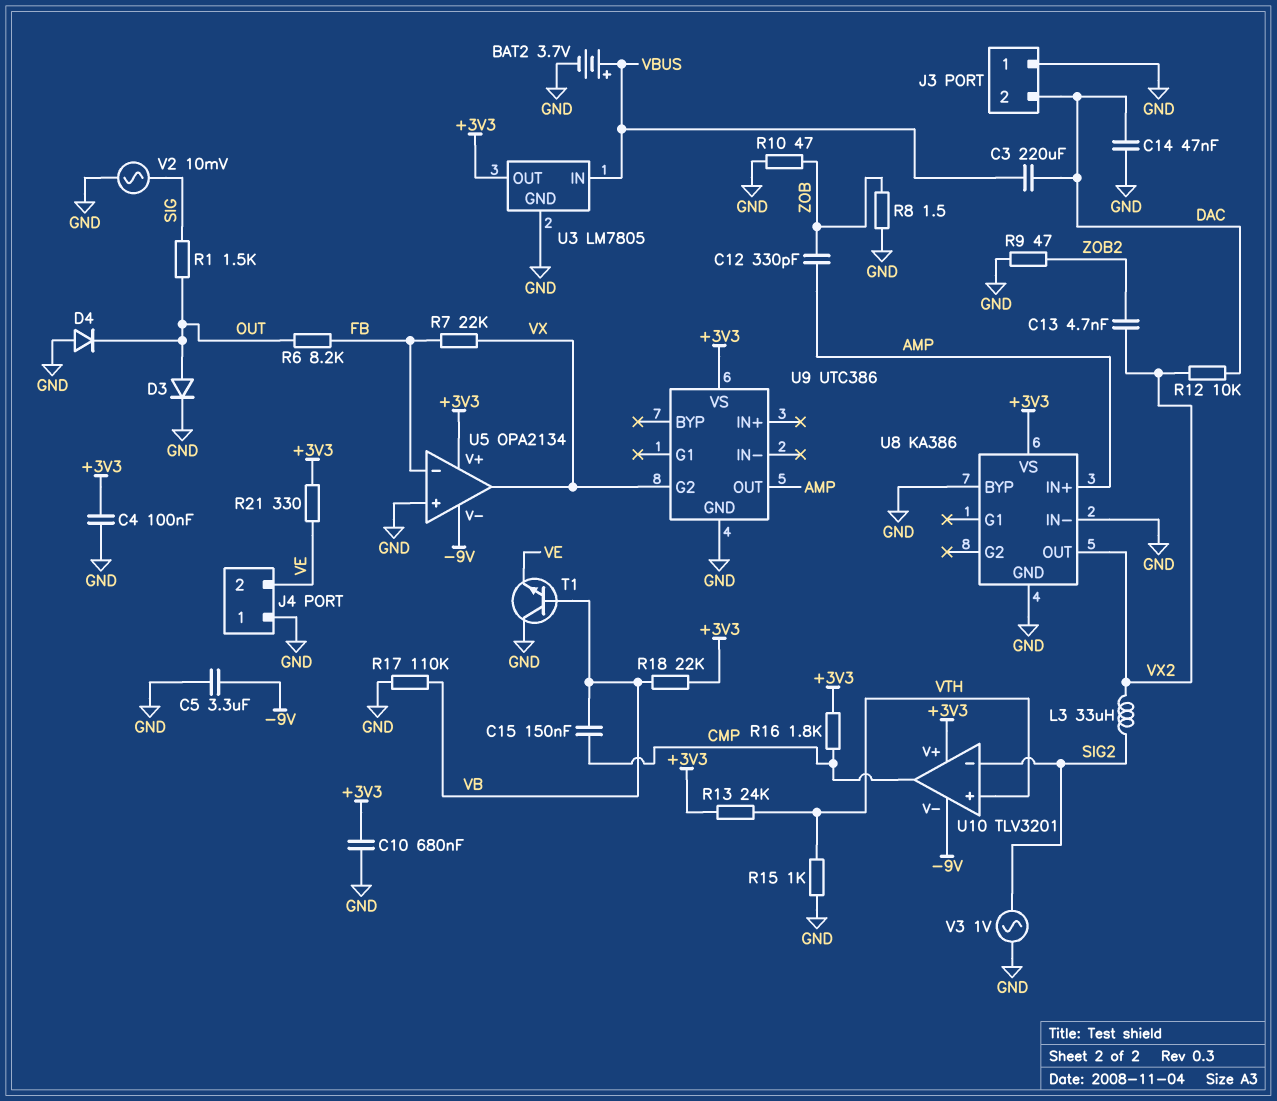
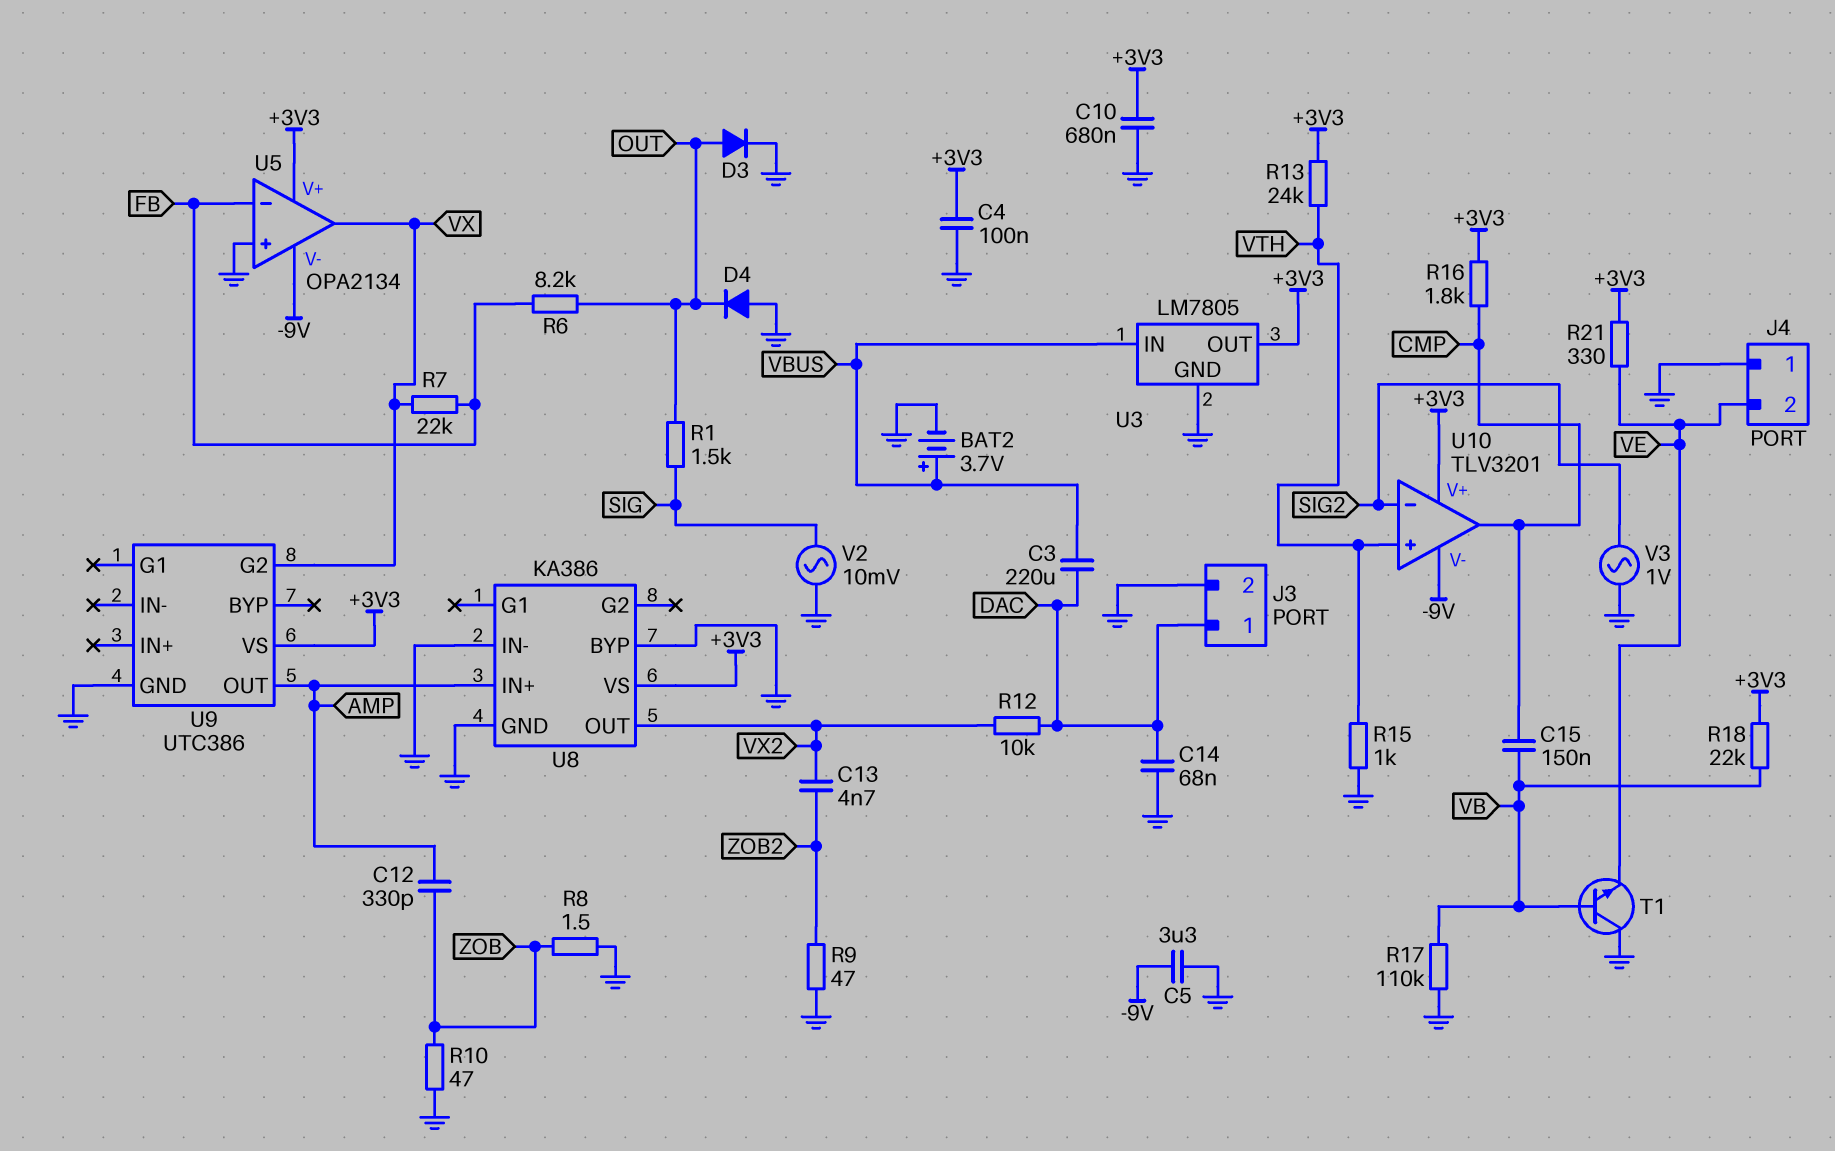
C14: 47nF (DAC, GND) -> 68nF (DAC, GND)
J3 pin 1: GND -> DAC
J3 pin 2: DAC -> GND
L3: 33uH (SIG2, VX2) -> none

